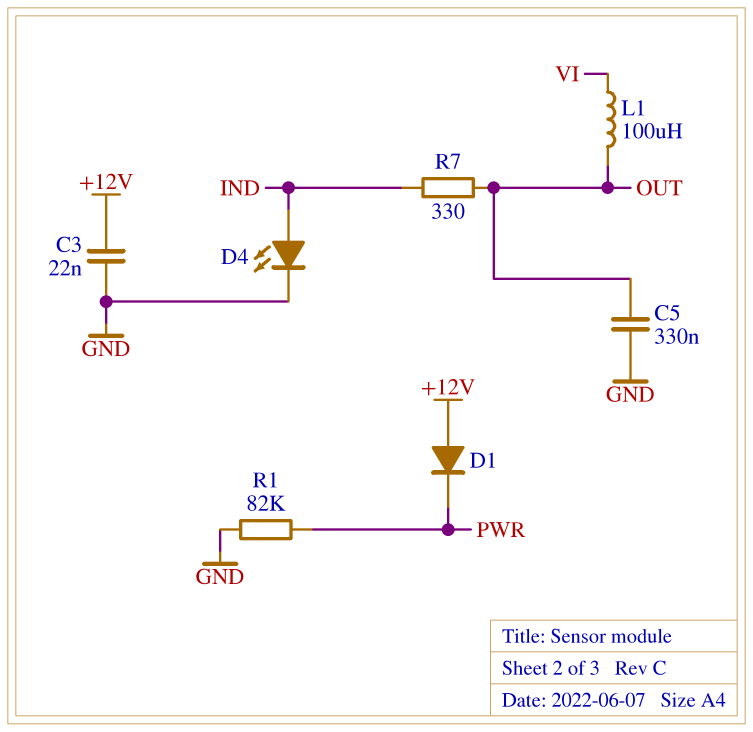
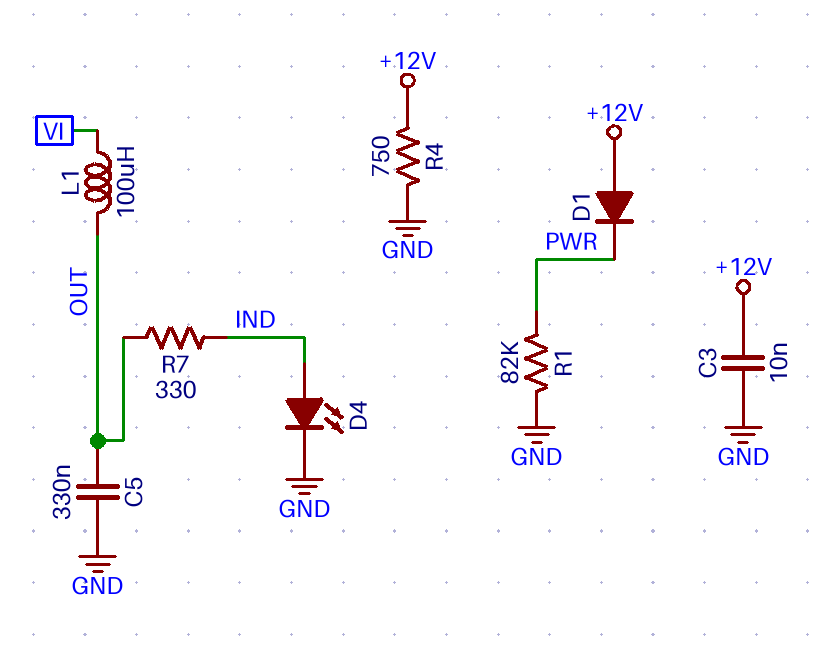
C3: 22nF (+12V, GND) -> 10nF (+12V, GND)
R4: none -> 750 (+12V, GND)

